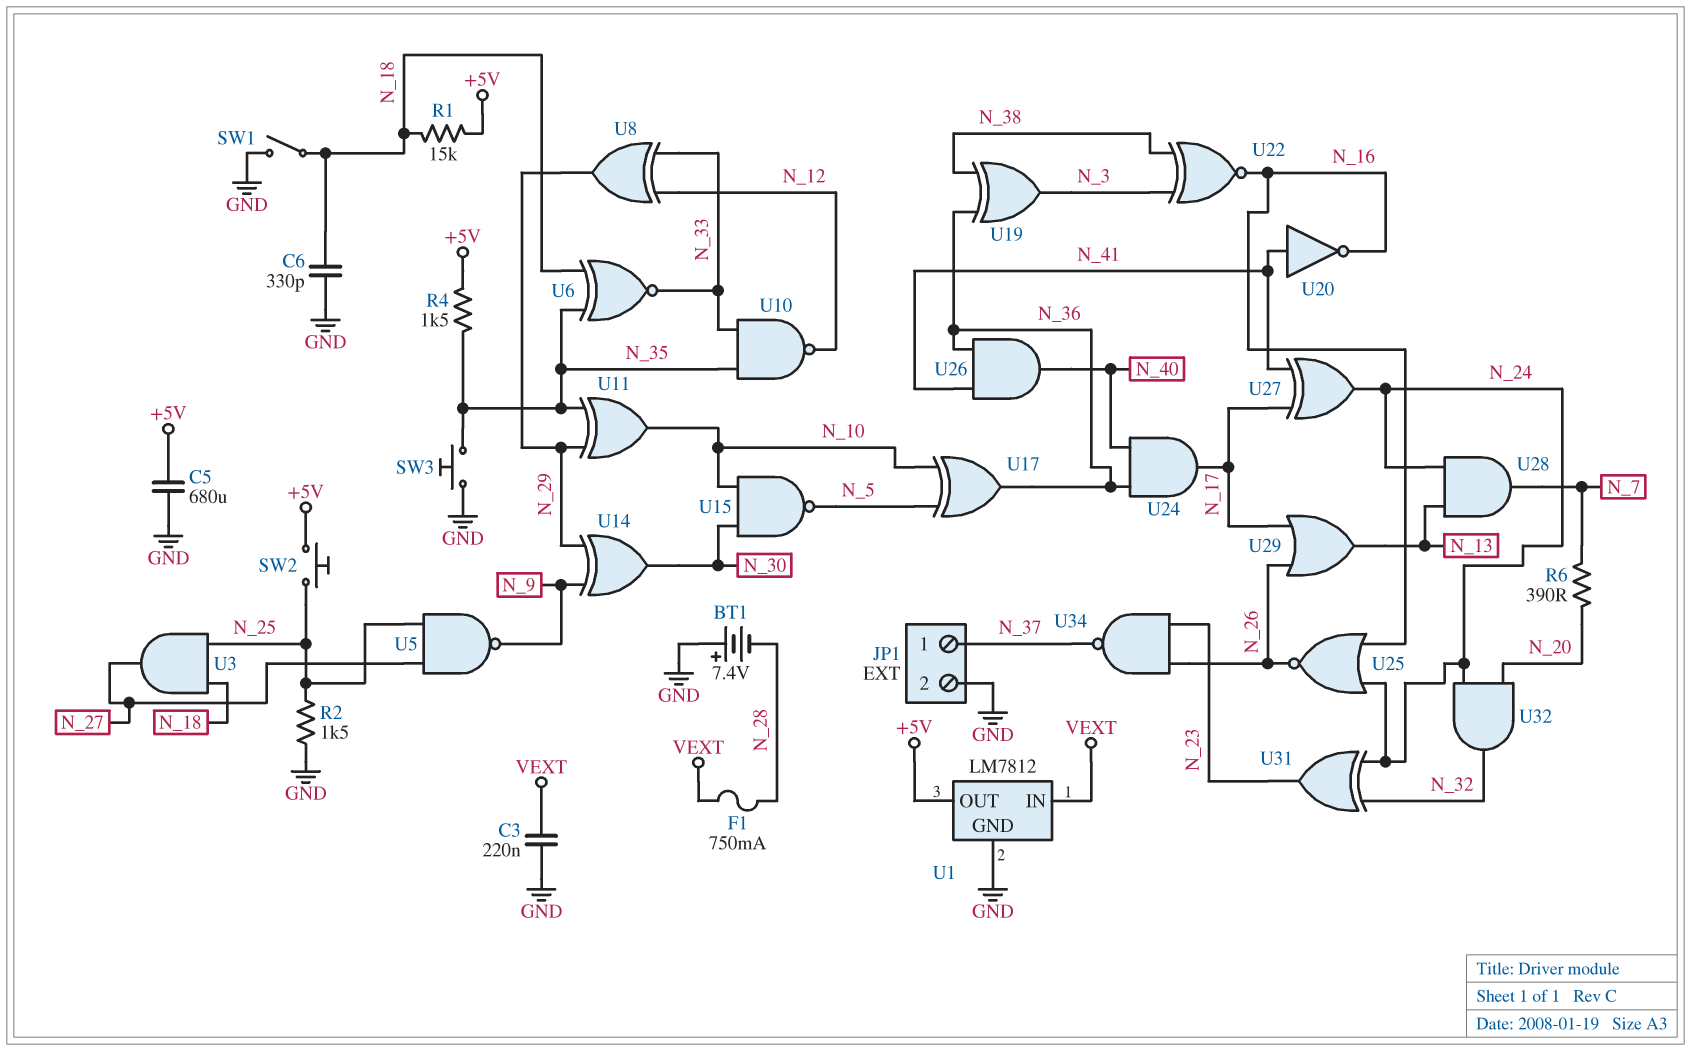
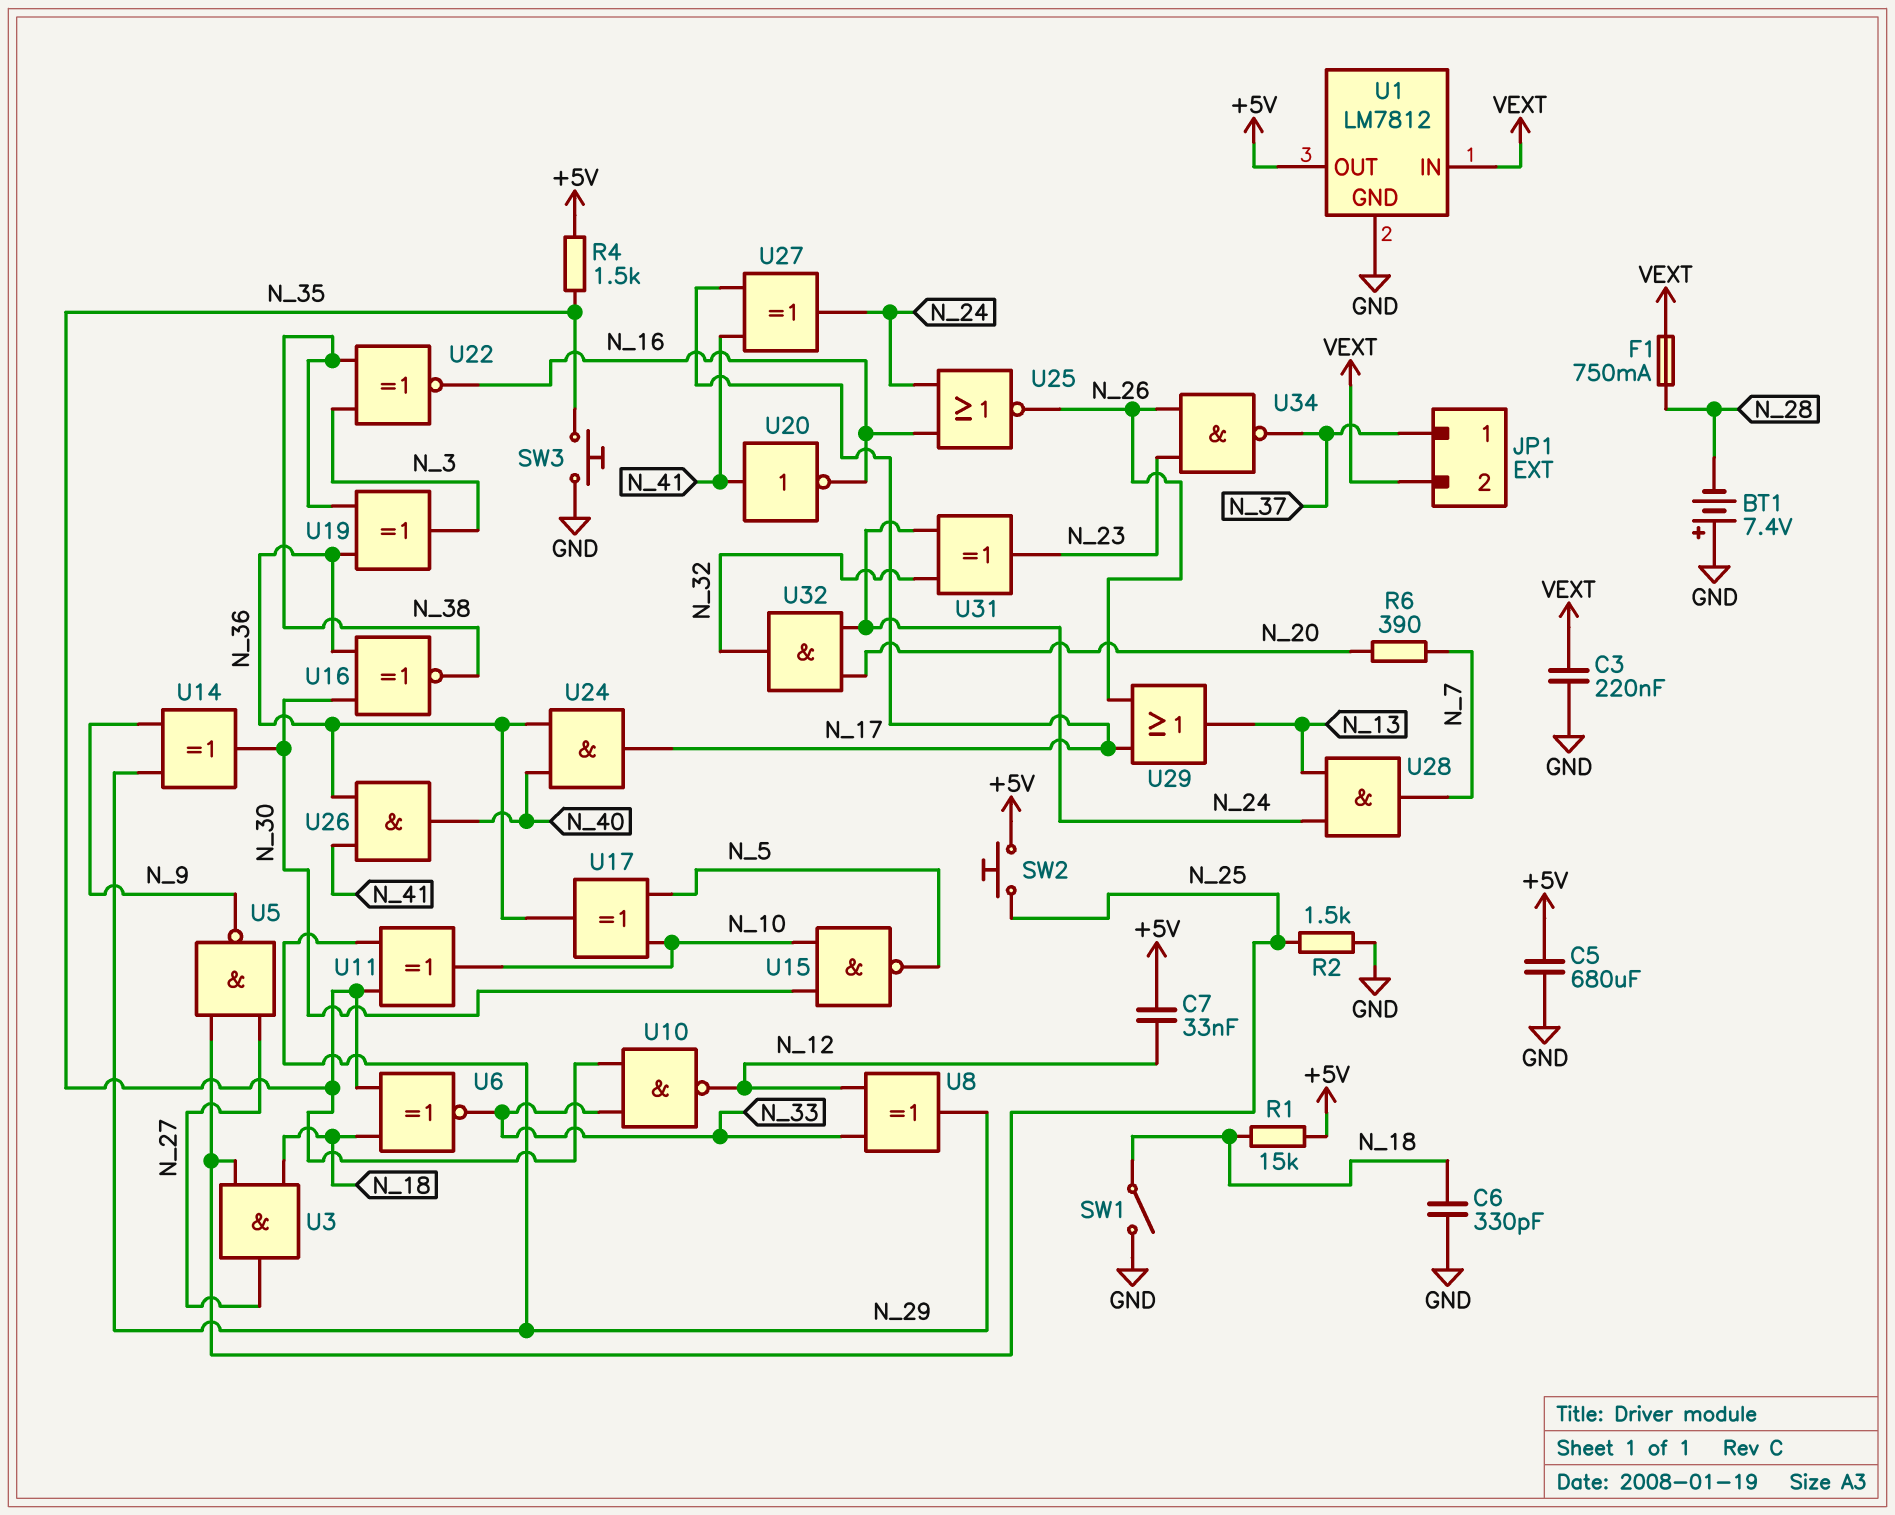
C7: none -> 33nF (+5V, N_12)
JP1 pin 2: GND -> VEXT
U16: none -> XNOR (in N_30, in N_36, out N_38)

